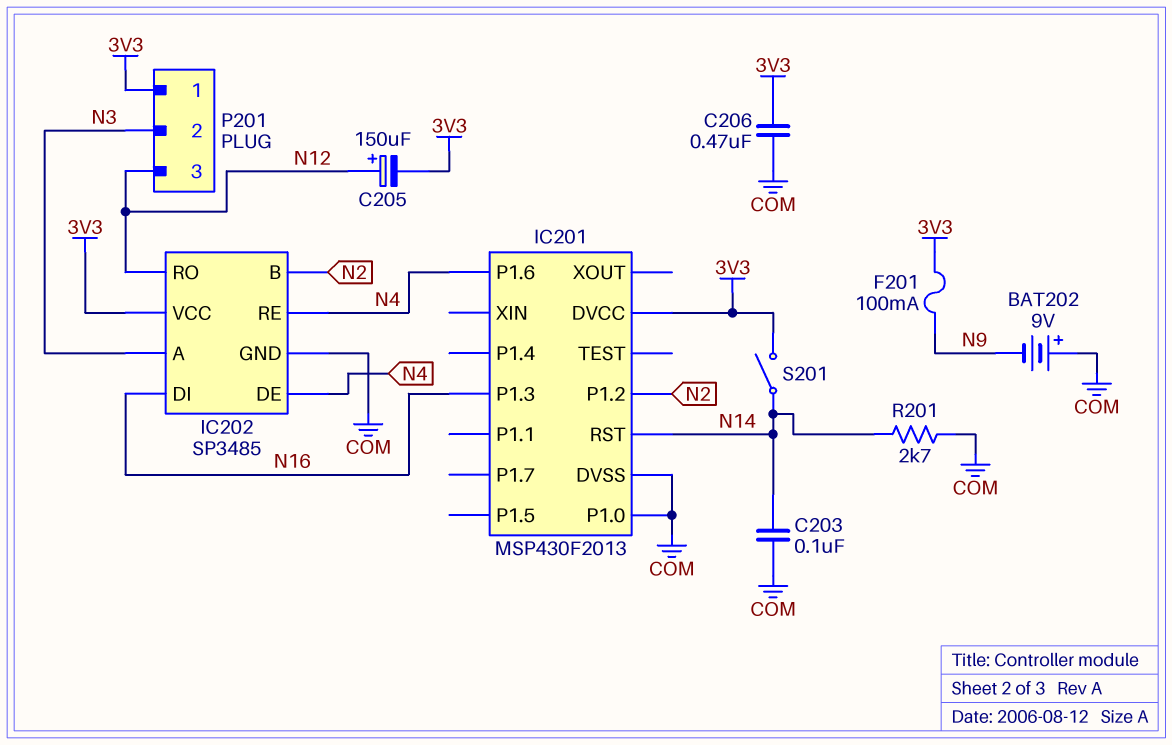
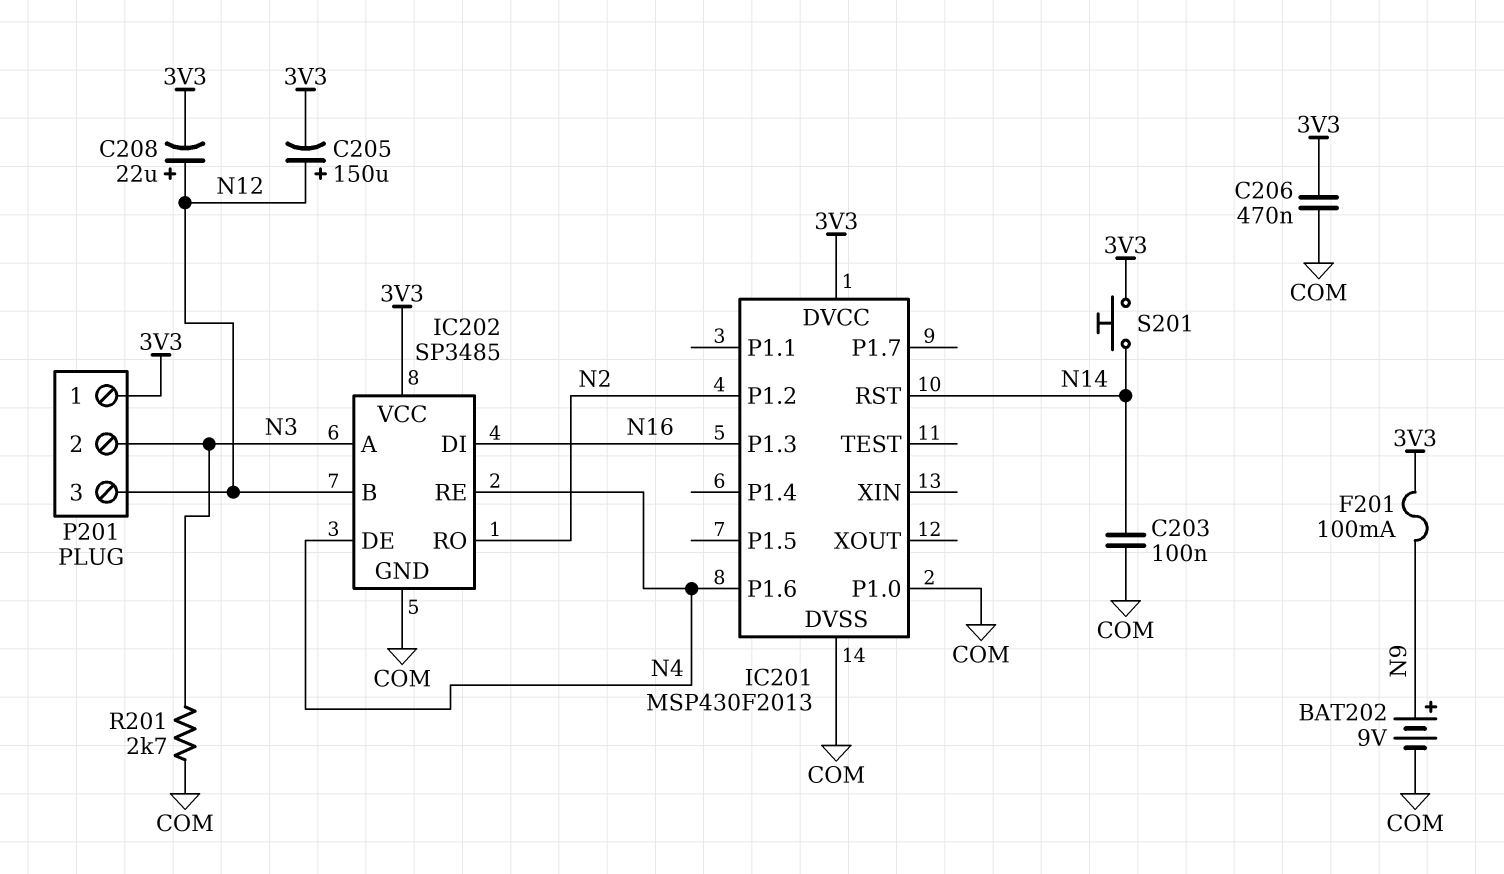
BAT202: 9V (plus COM, minus N9) -> 9V (plus N9, minus COM)
C208: none -> 22uF (plus N12, minus 3V3)
IC202 pin B: N2 -> N12
IC202 pin RO: N12 -> N2
R201: 2.7k (COM, N14) -> 2.7k (COM, N3)
S201: switch (3V3, N14) -> button (3V3, N14)

